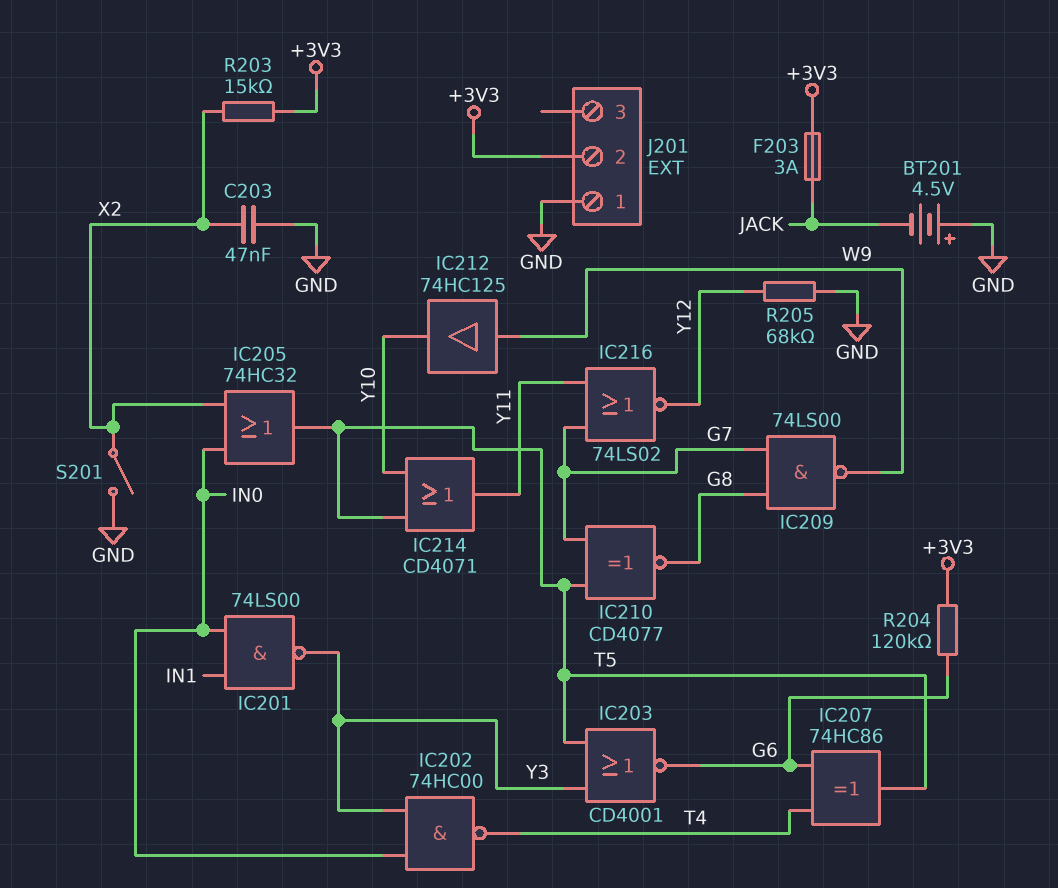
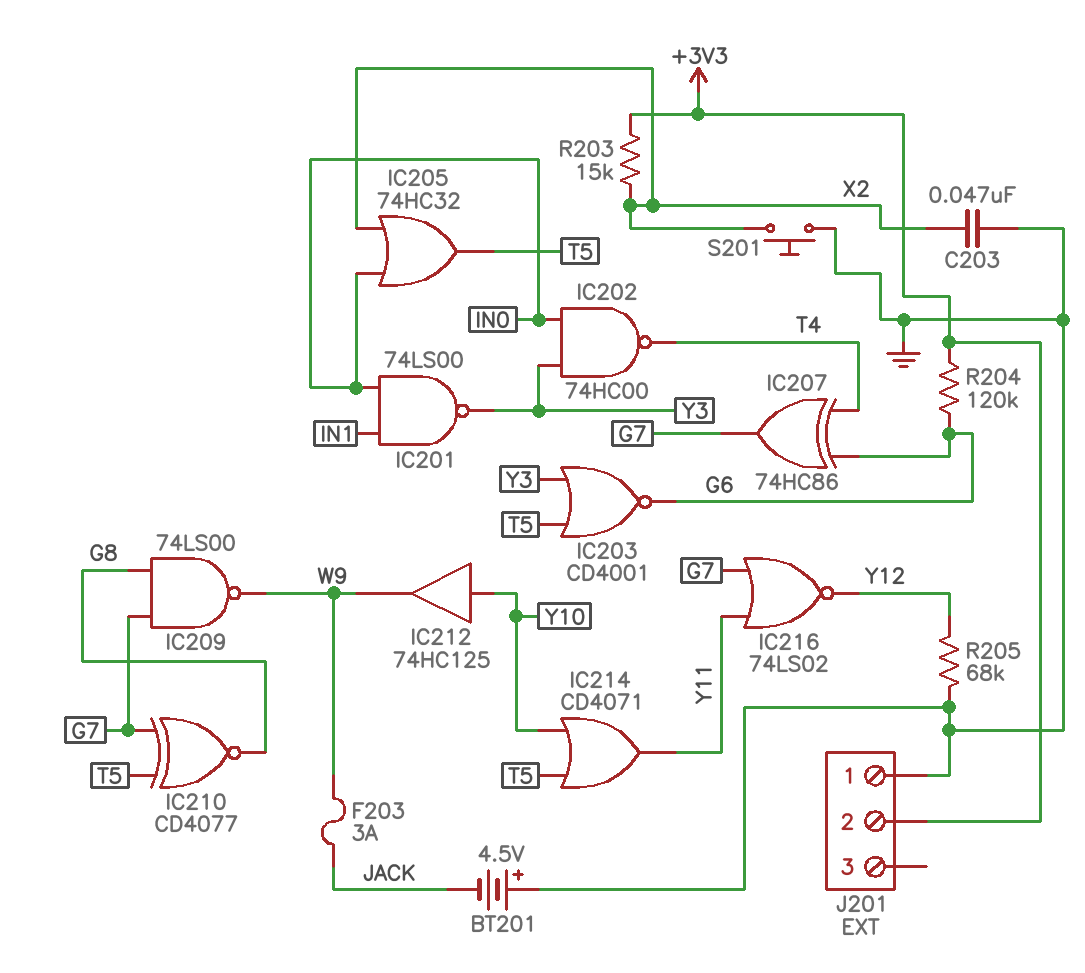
F203: 3A (+3V3, JACK) -> 3A (JACK, W9)
IC207: XOR 74HC86 (in G6, in T4, out T5) -> XOR 74HC86 (in G6, in T4, out G7)
IC212: buffer 74HC125 (in W9, out Y10) -> buffer 74HC125 (in Y10, out W9)
S201: switch (GND, X2) -> button (GND, X2)

